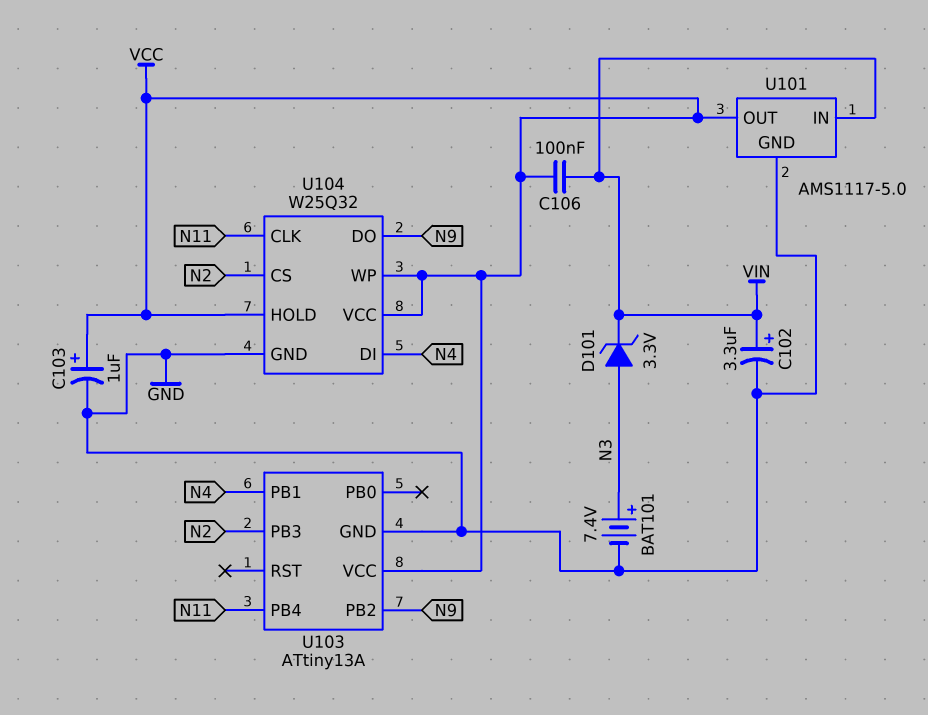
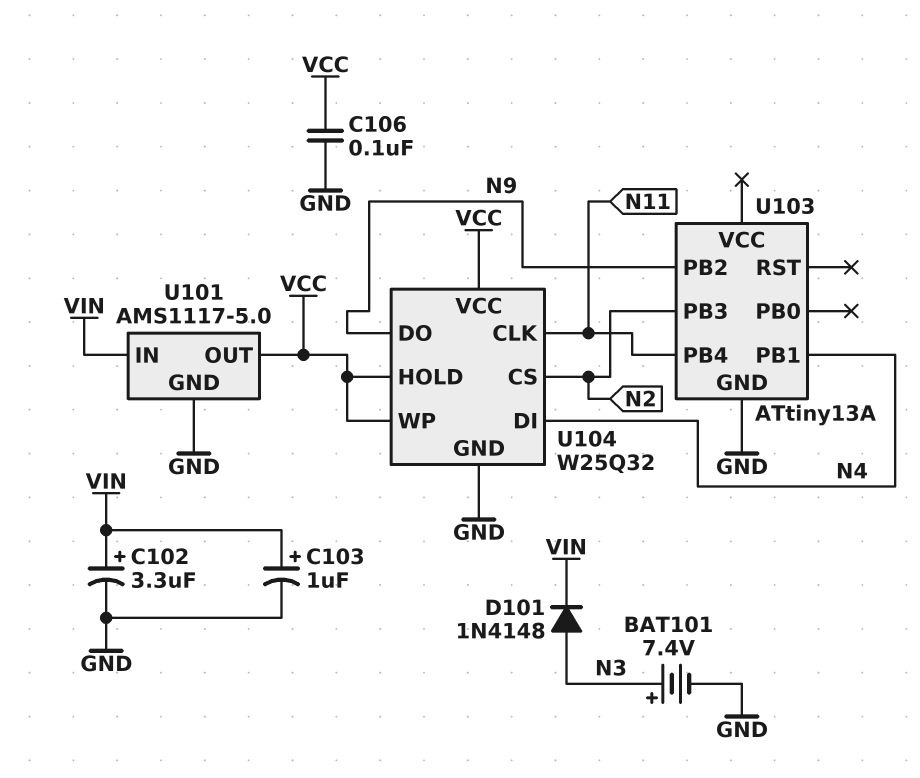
C103: 1uF (plus VCC, minus GND) -> 1uF (plus VIN, minus GND)
C106: 100nF (VCC, VIN) -> 100nF (GND, VCC)
D101: zener 3.3V (A N3, K VIN) -> diode 1N4148 (A N3, K VIN)
U103 pin VCC: VCC -> none

